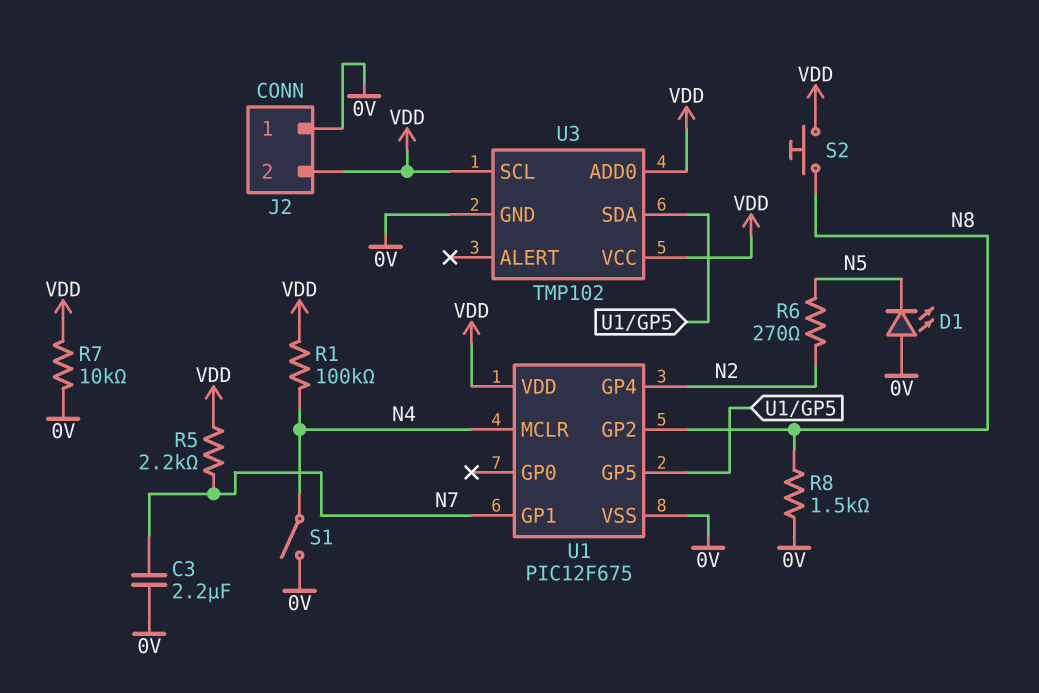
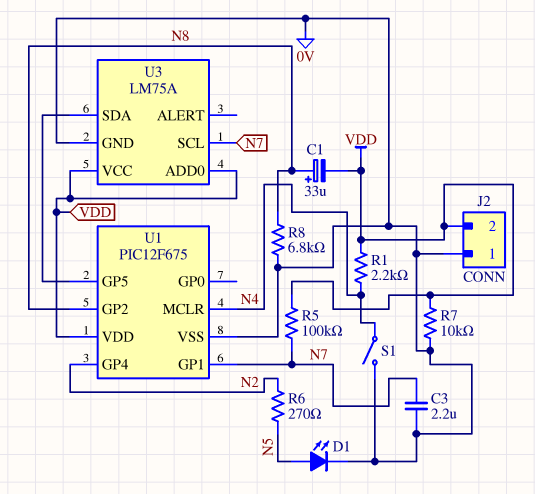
C1: none -> 33uF (plus N8, minus VDD)
D1: LED (A 0V, K N5) -> LED (A N5, K 0V)
R1: 100k (N4, VDD) -> 2.2k (N4, VDD)
R5: 2.2k (N7, VDD) -> 100k (N7, VDD)
R8: 1.5k (0V, N8) -> 6.8k (0V, N8)
S2: button (N8, VDD) -> none
U3: TMP102 -> LM75A
U3 pin SCL: VDD -> N7

